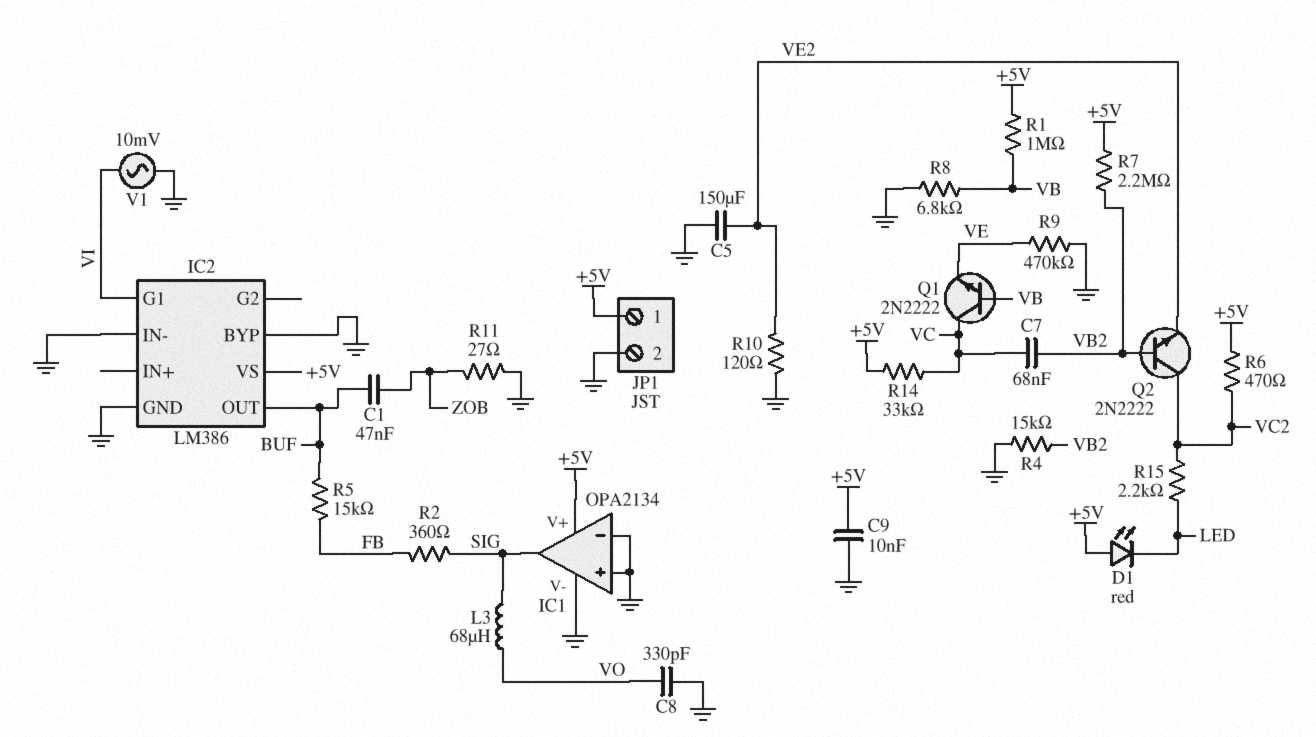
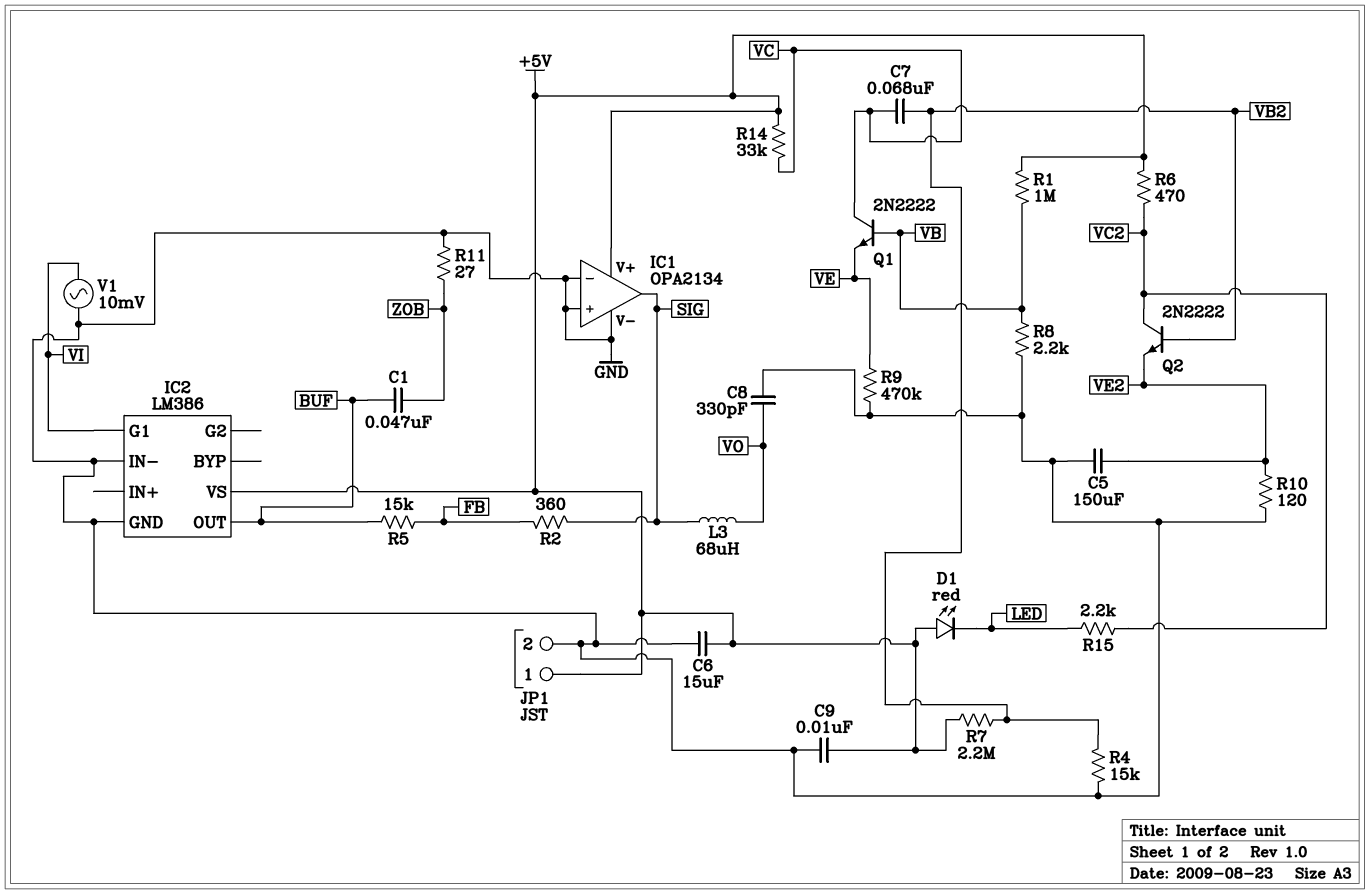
C6: none -> 15uF (+5V, GND)
IC2 pin BYP: GND -> none
R8: 6.8k (GND, VB) -> 2.2k (GND, VB)

